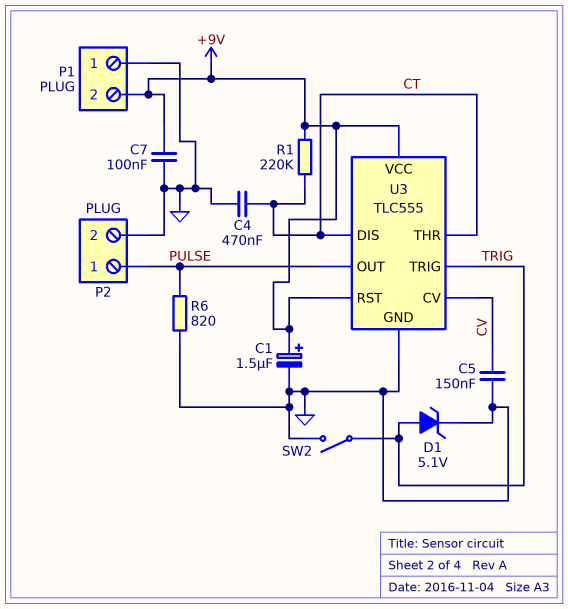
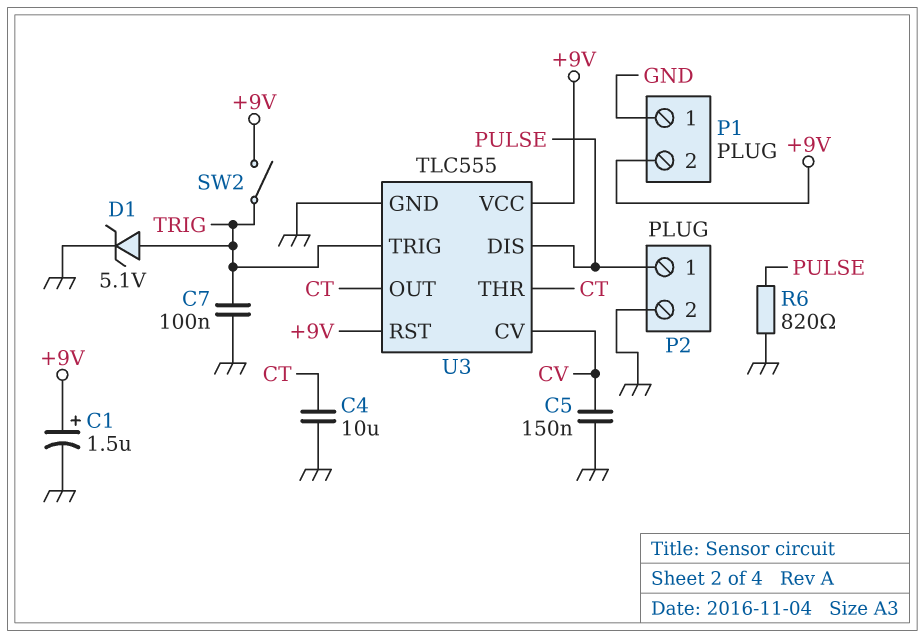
C4: 470nF (CT, GND) -> 10uF (CT, GND)
C7: 100nF (+9V, GND) -> 100nF (GND, TRIG)
R1: 220k (+9V, CT) -> none
SW2: switch (GND, TRIG) -> switch (+9V, TRIG)
U3 pin DIS: CT -> PULSE
U3 pin OUT: PULSE -> CT

